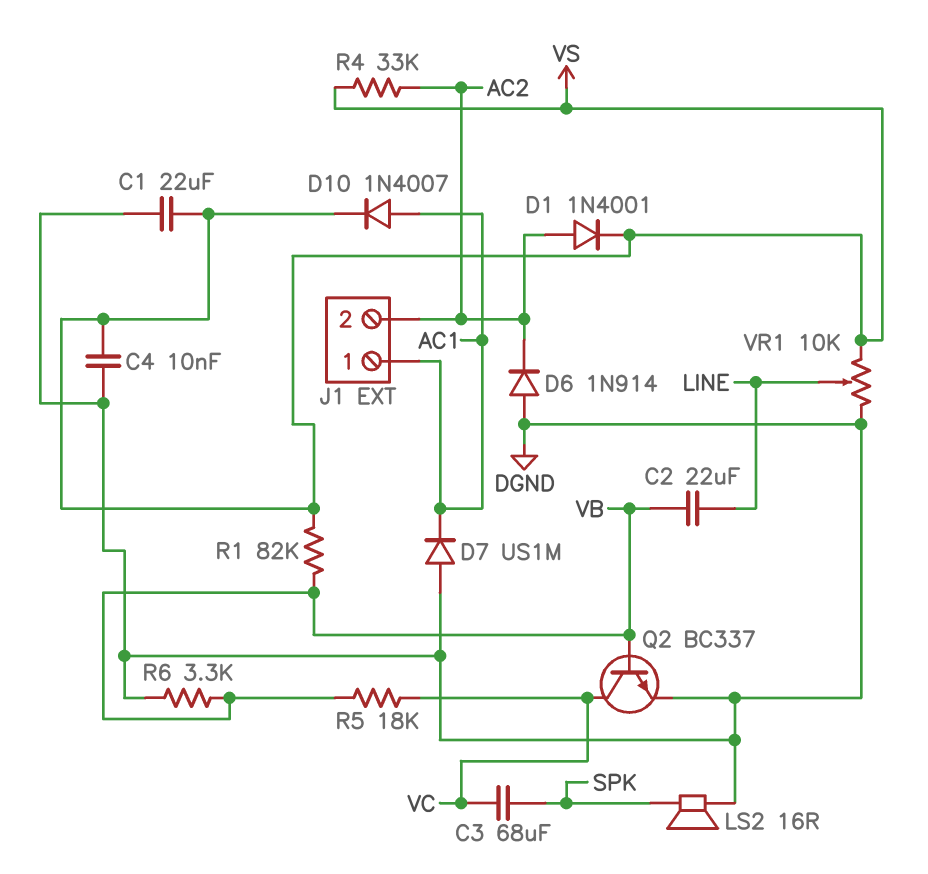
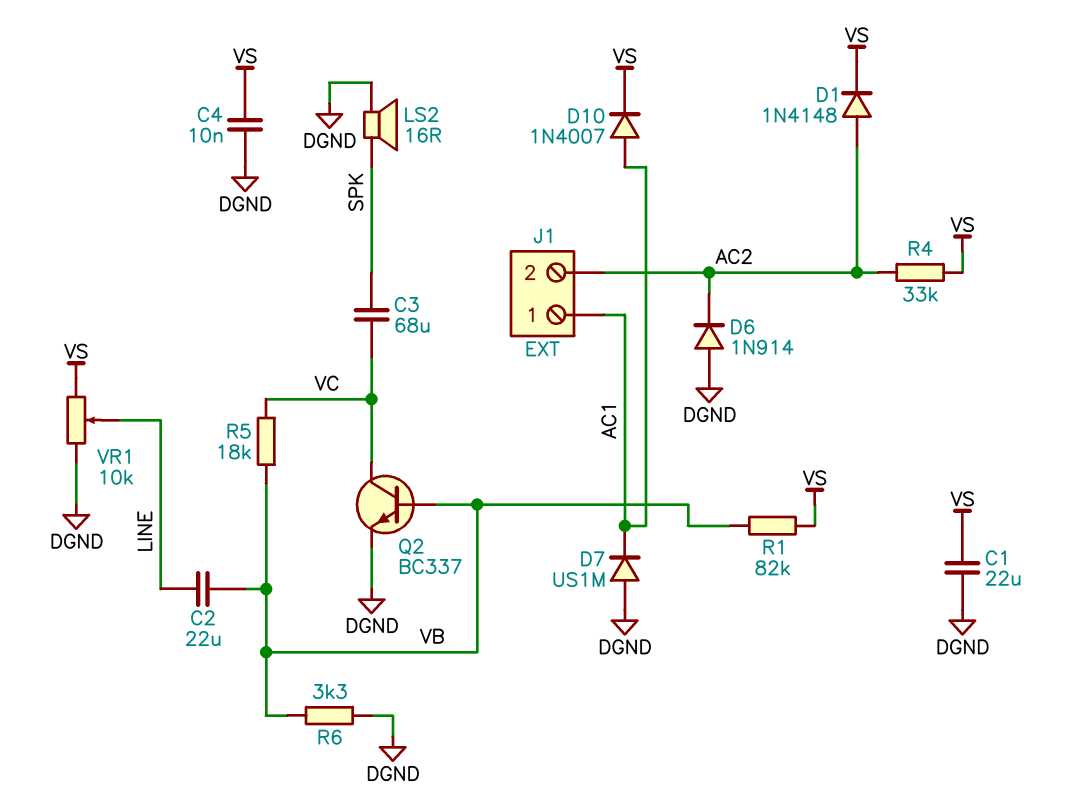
D1: diode 1N4001 (A AC2, K VS) -> diode 1N4148 (A AC2, K VS)

